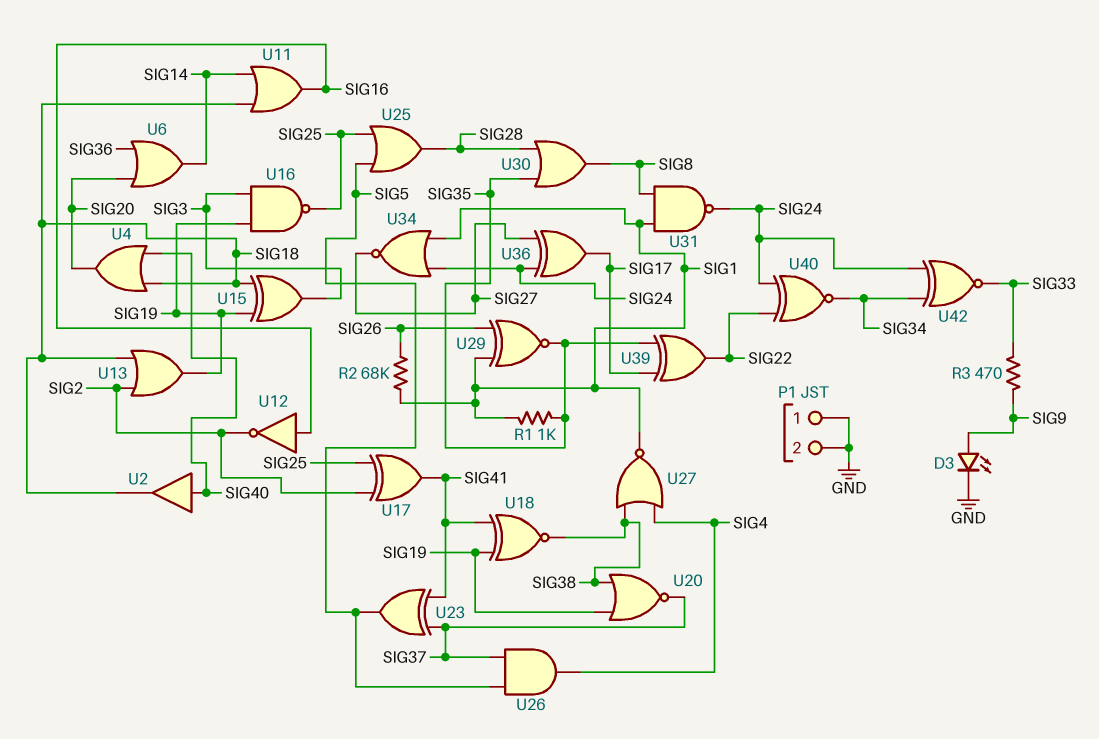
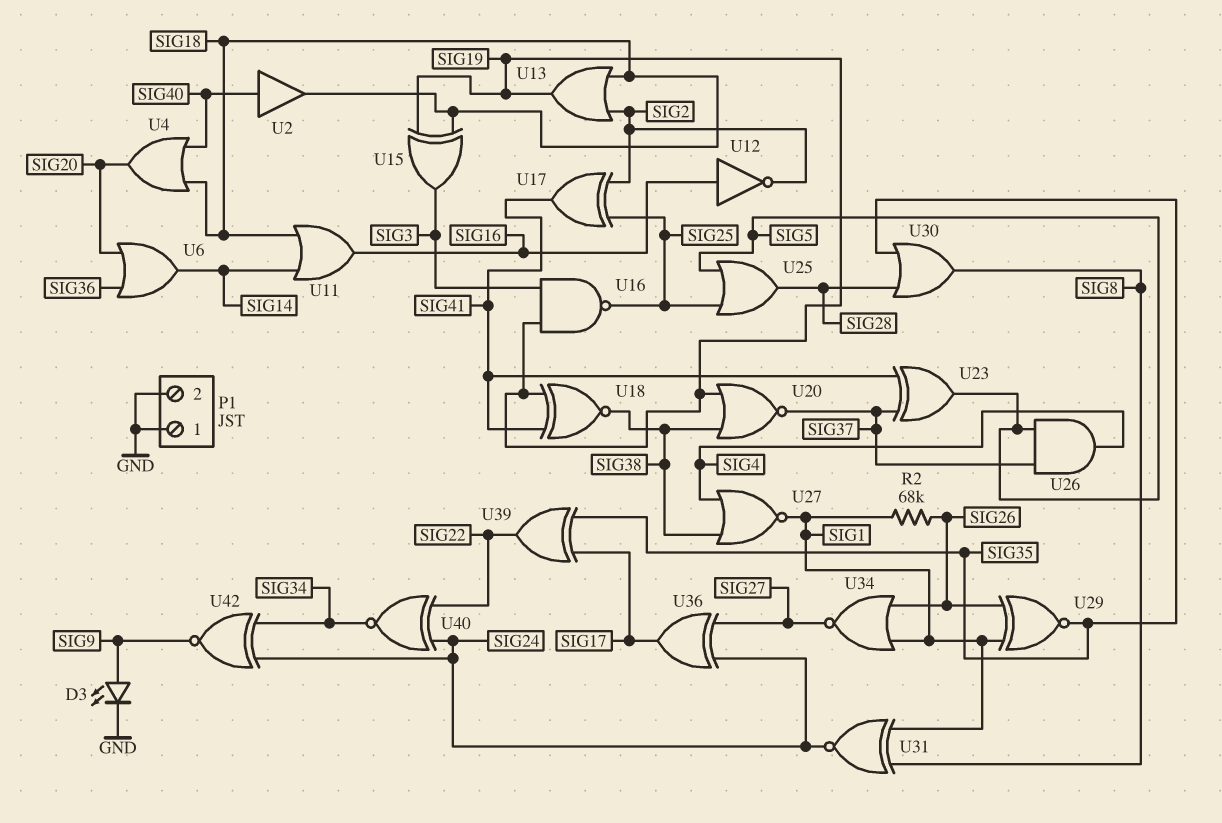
R1: 1k (SIG1, SIG35) -> none
R3: 470 (SIG9, SIG33) -> none
U31: NAND (in SIG1, in SIG8, out SIG24) -> XNOR (in SIG1, in SIG8, out SIG24)
U34: NOR (in SIG1, in SIG24, out SIG27) -> NOR (in SIG1, in SIG26, out SIG27)
U42: XNOR (in SIG24, in SIG34, out SIG33) -> XNOR (in SIG24, in SIG34, out SIG9)

